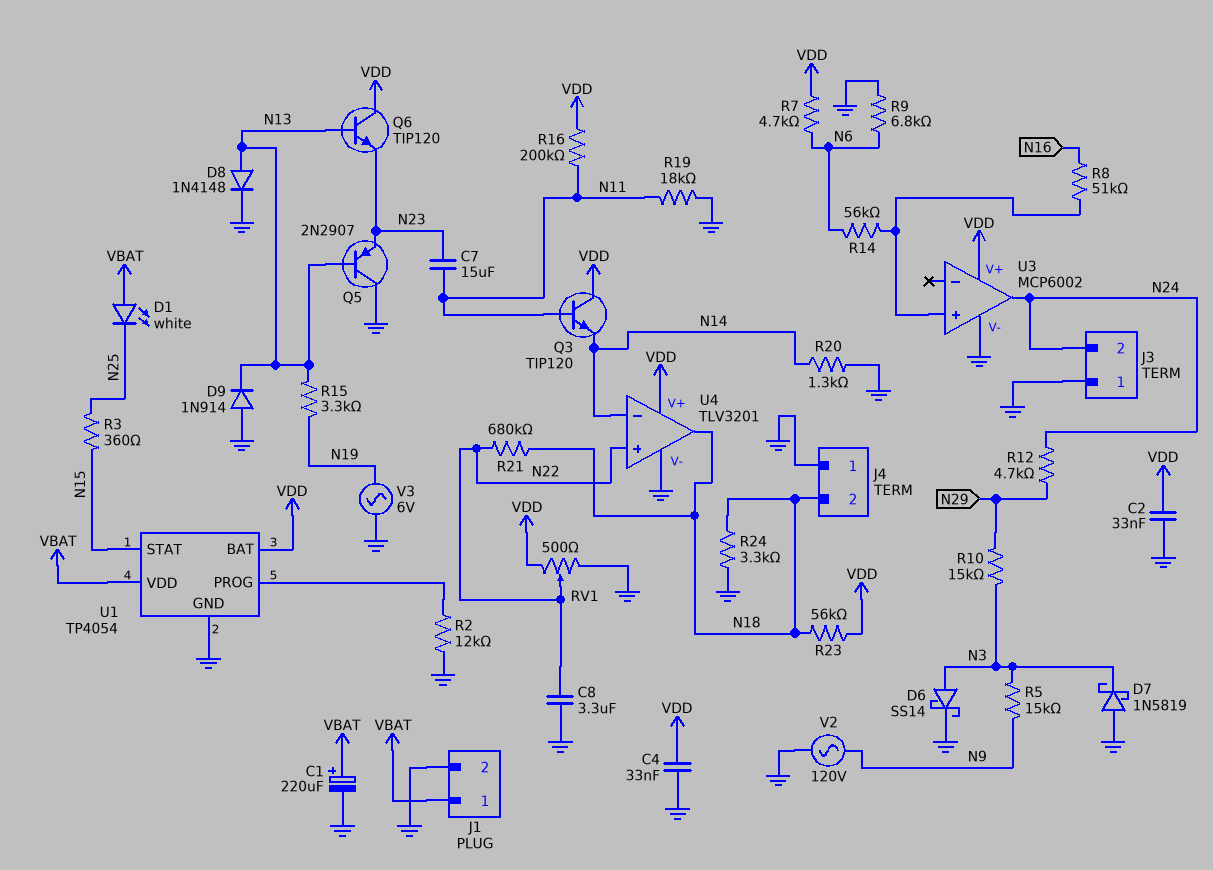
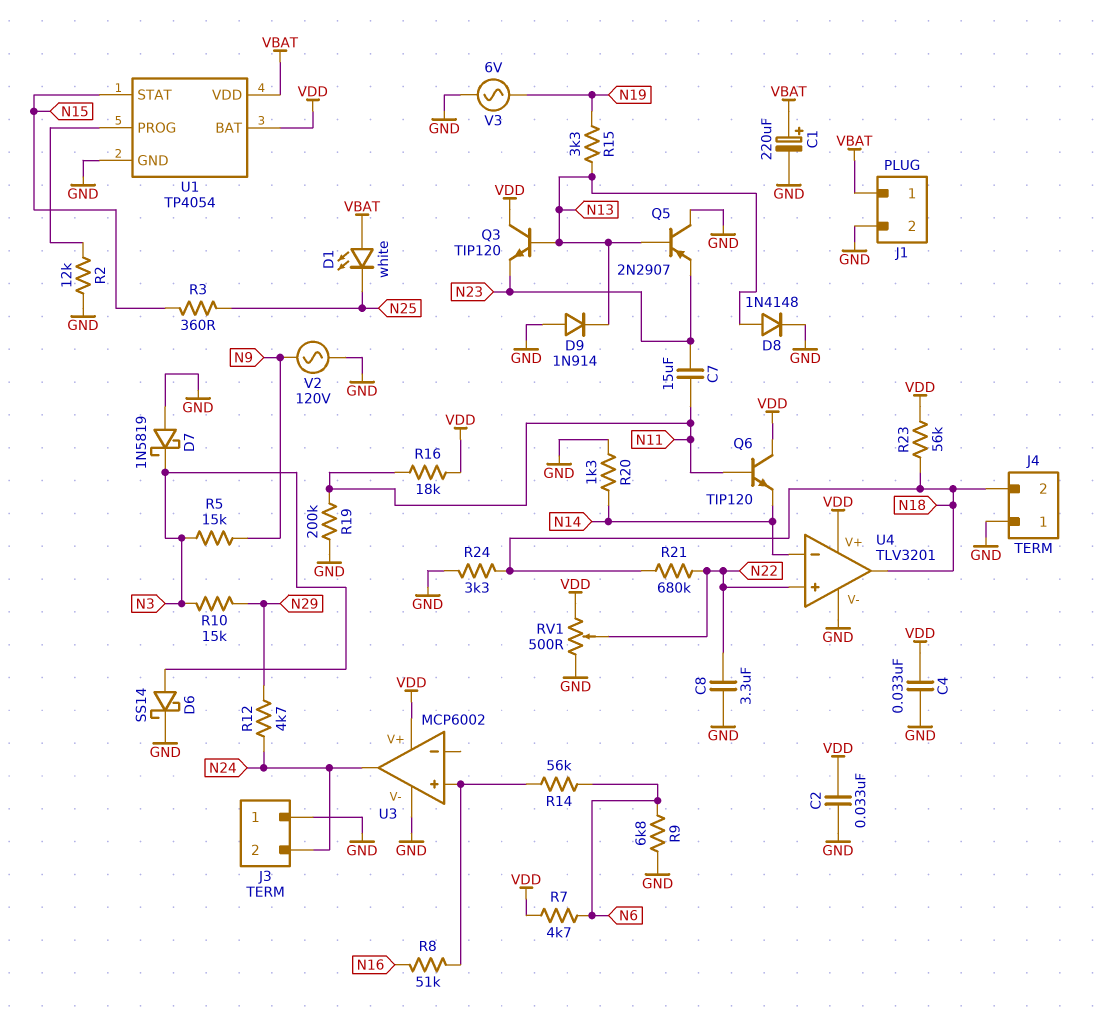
Q3: NPN TIP120 (B N11, C VDD, E N14) -> NPN TIP120 (B N13, C VDD, E N23)
Q6: NPN TIP120 (B N13, C VDD, E N23) -> NPN TIP120 (B N11, C VDD, E N14)
R16: 200k (N11, VDD) -> 18k (N11, VDD)
R19: 18k (GND, N11) -> 200k (GND, N11)

